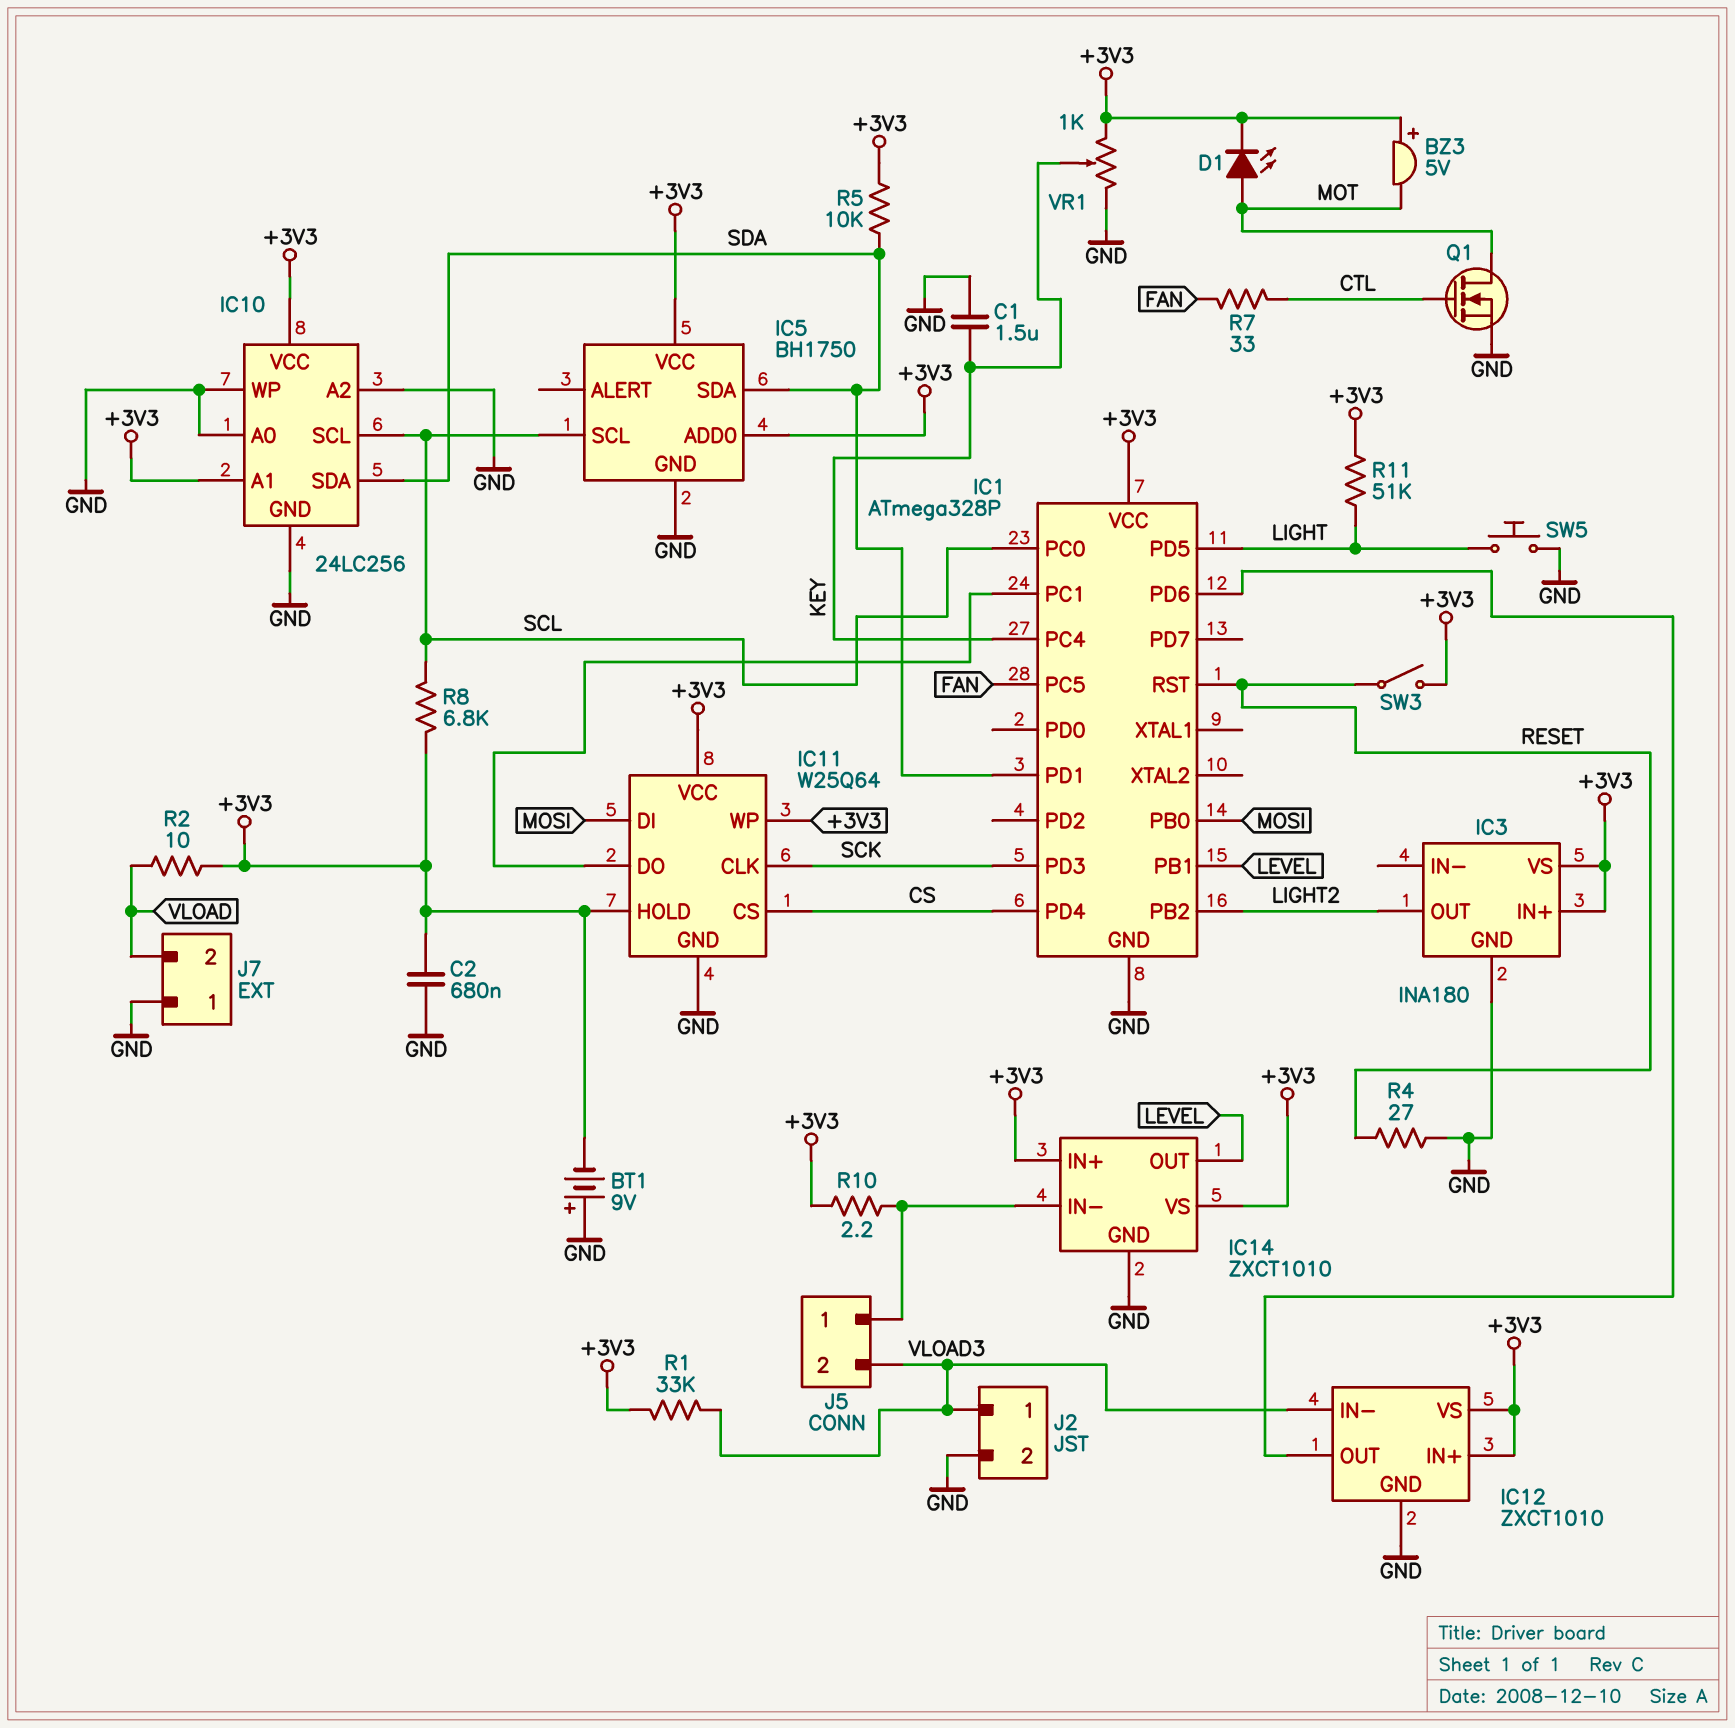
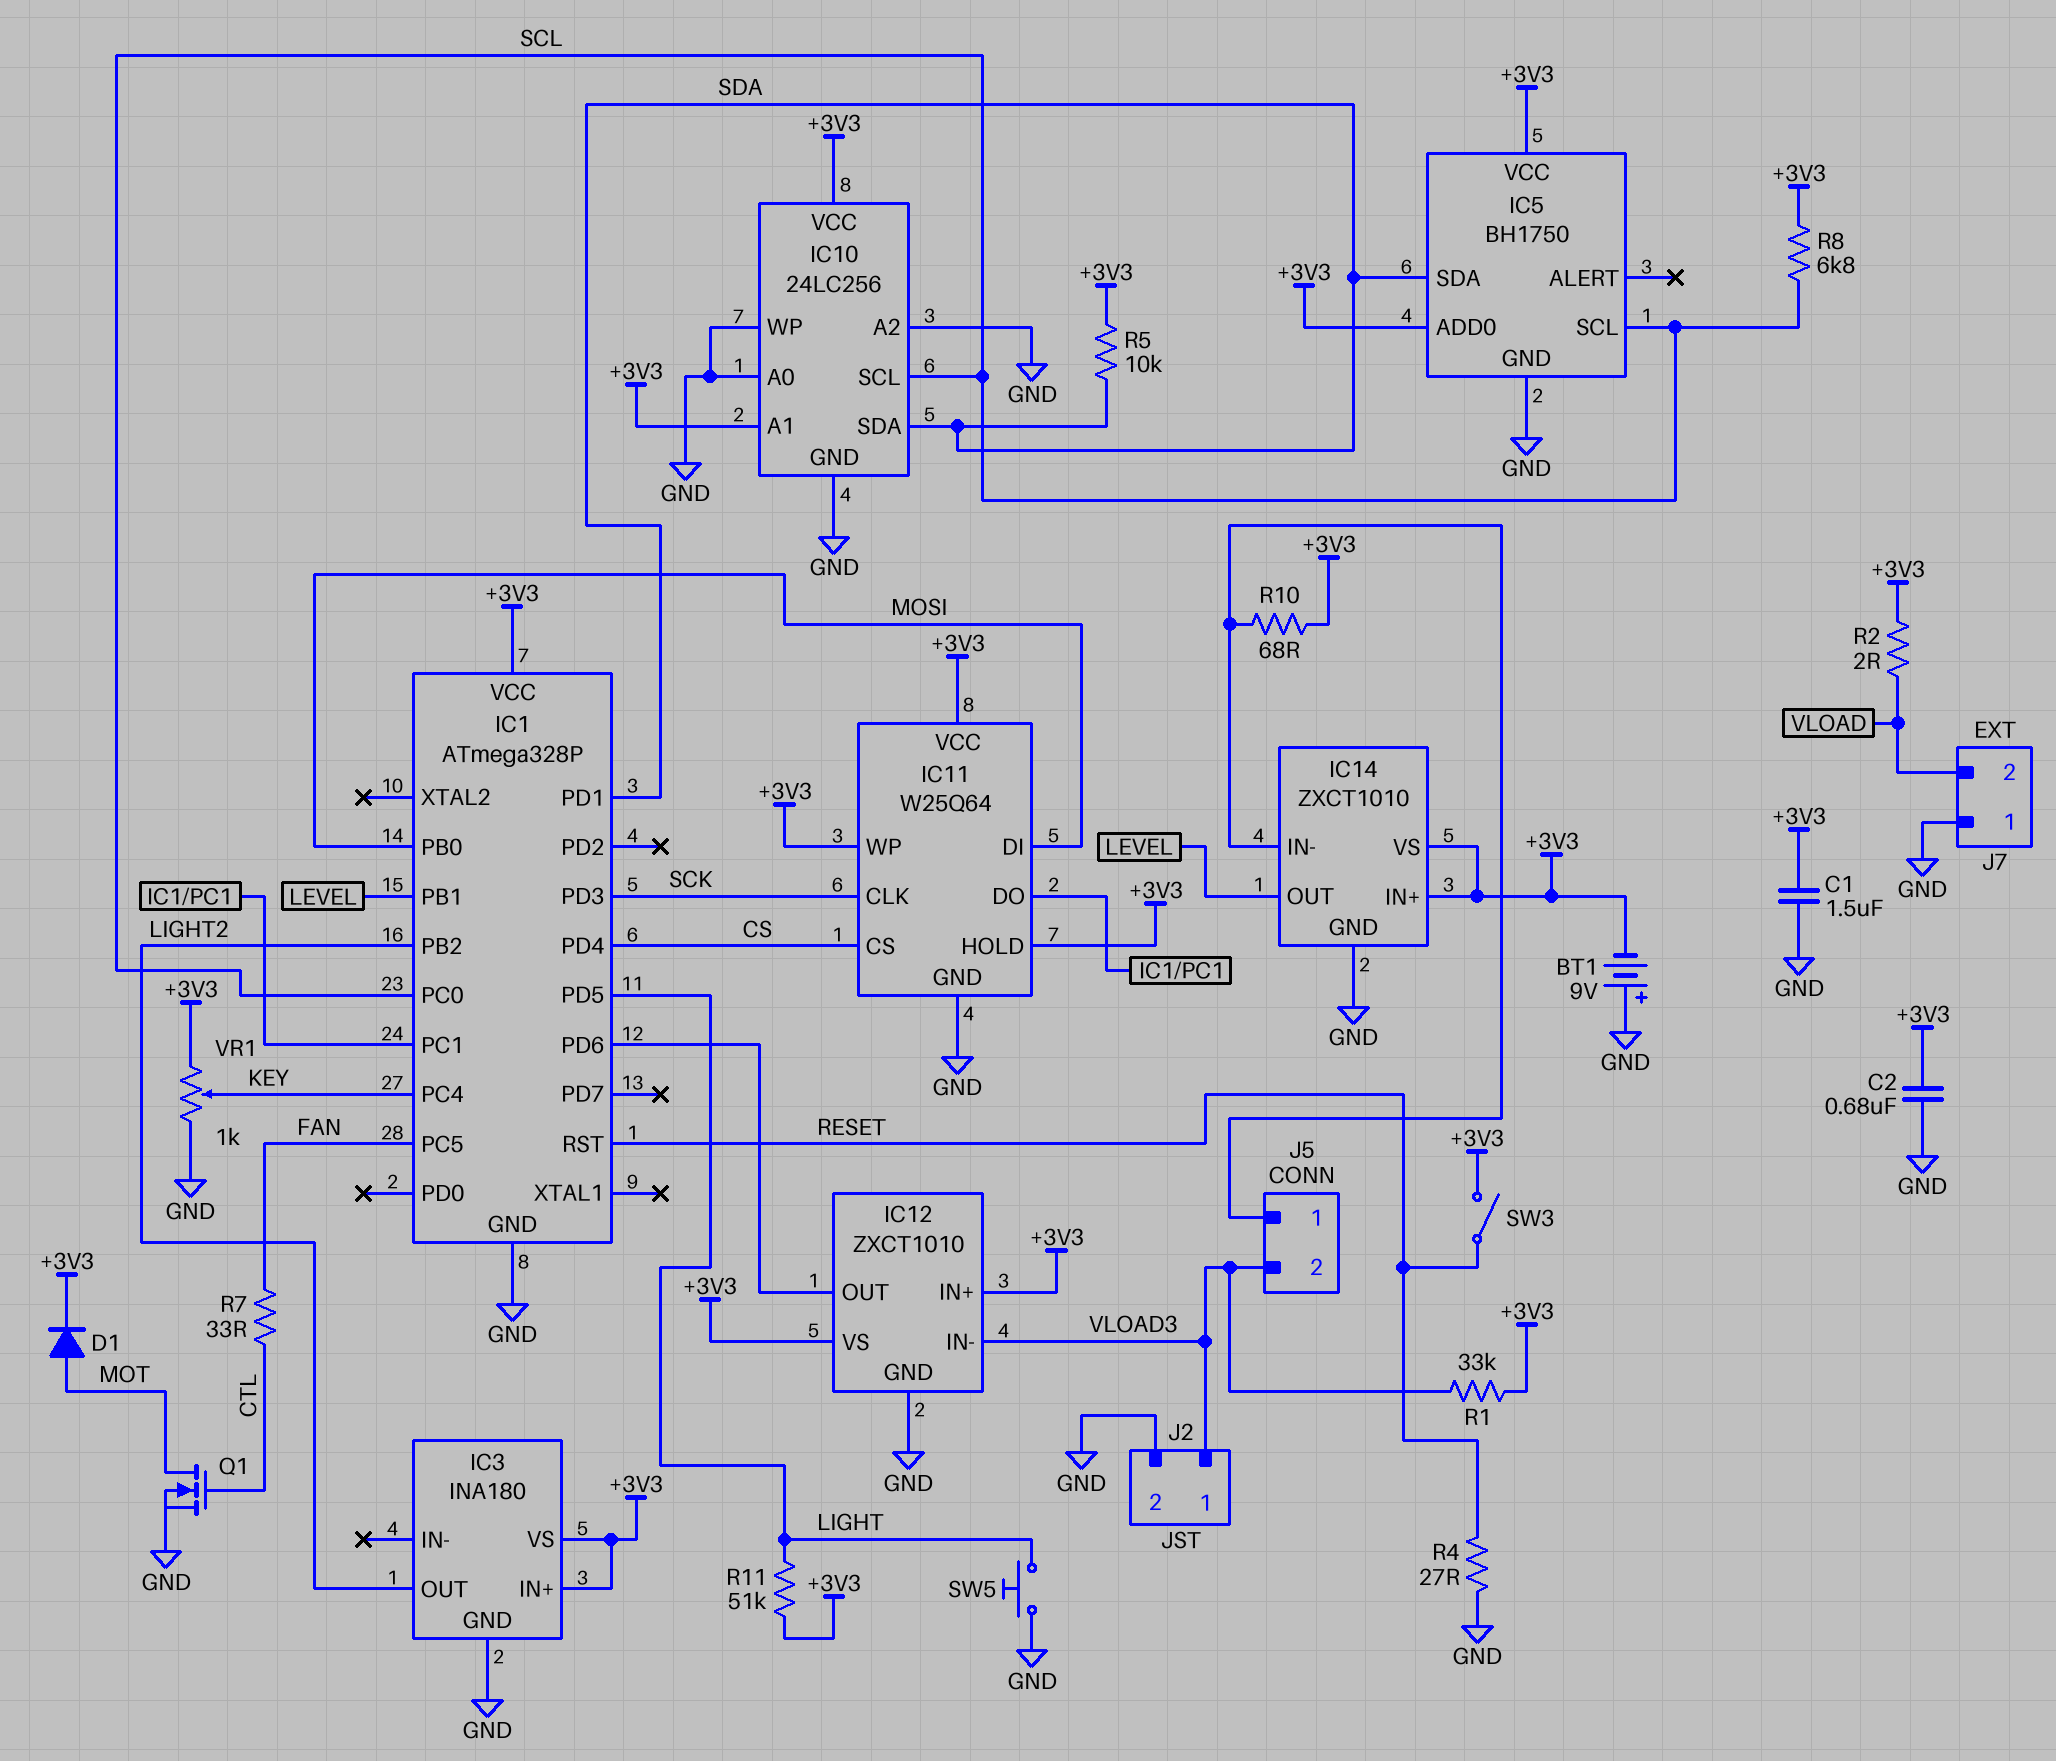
BZ3: buzzer 5V (plus +3V3, minus MOT) -> none
C1: 1.5uF (GND, KEY) -> 1.5uF (+3V3, GND)
D1: LED (A MOT, K +3V3) -> diode (A MOT, K +3V3)
R2: 10 (+3V3, VLOAD) -> 2 (+3V3, VLOAD)
R10: 2.2 (+3V3, IC14/IN-) -> 68 (+3V3, IC14/IN-)

